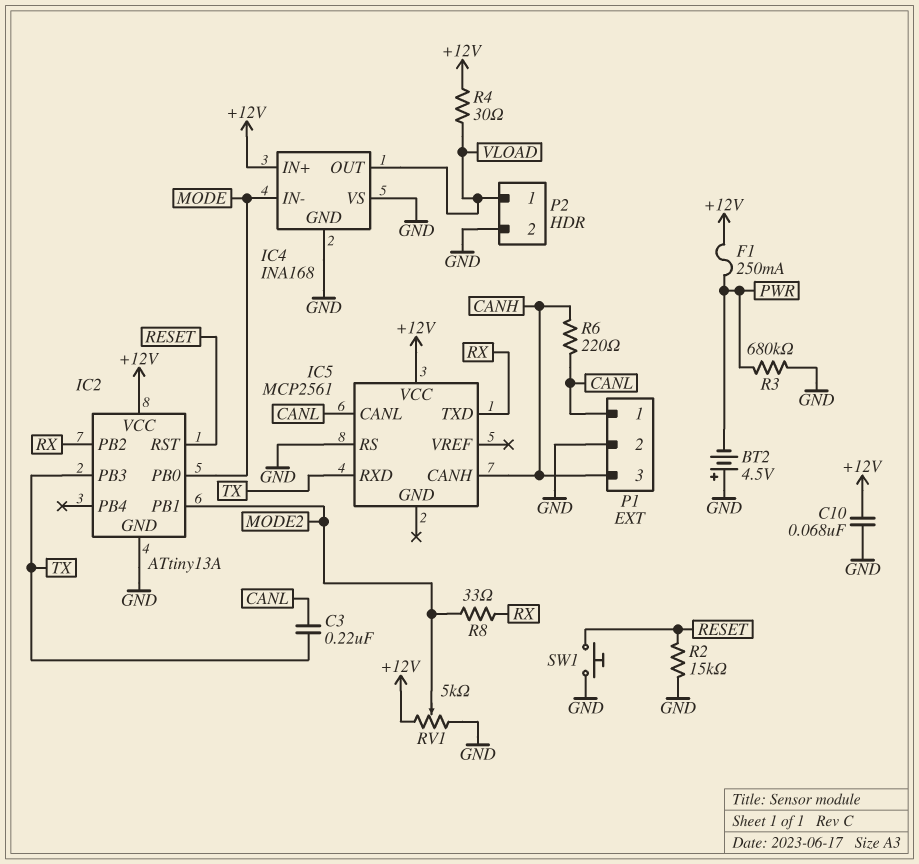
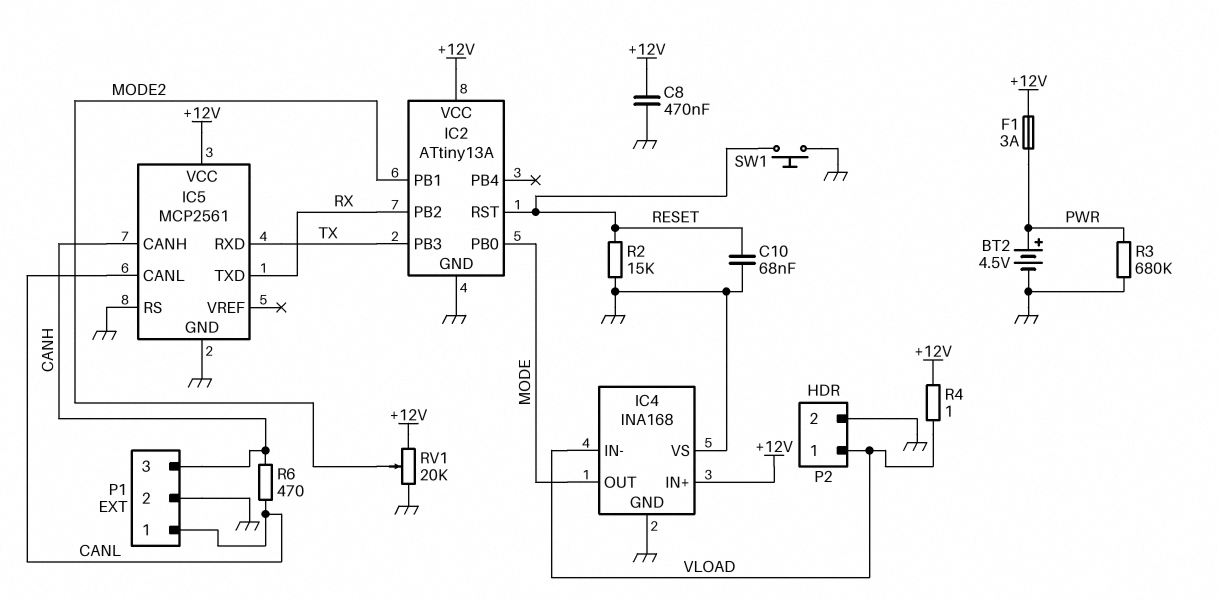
BT2: 4.5V (plus GND, minus PWR) -> 4.5V (plus PWR, minus GND)
C3: 220nF (CANL, TX) -> none
C8: none -> 470nF (+12V, GND)
C10: 68nF (+12V, GND) -> 68nF (GND, RESET)
F1: 250mA (+12V, PWR) -> 3A (+12V, PWR)
IC4 pin IN-: MODE -> VLOAD
IC4 pin OUT: VLOAD -> MODE
IC5 pin GND: none -> GND
R4: 30 (+12V, VLOAD) -> 1 (+12V, VLOAD)
R6: 220 (CANH, CANL) -> 470 (CANH, CANL)
R8: 33 (MODE2, RX) -> none
RV1: 5k (+12V, GND, wiper MODE2) -> 20k (+12V, GND, wiper MODE2)

